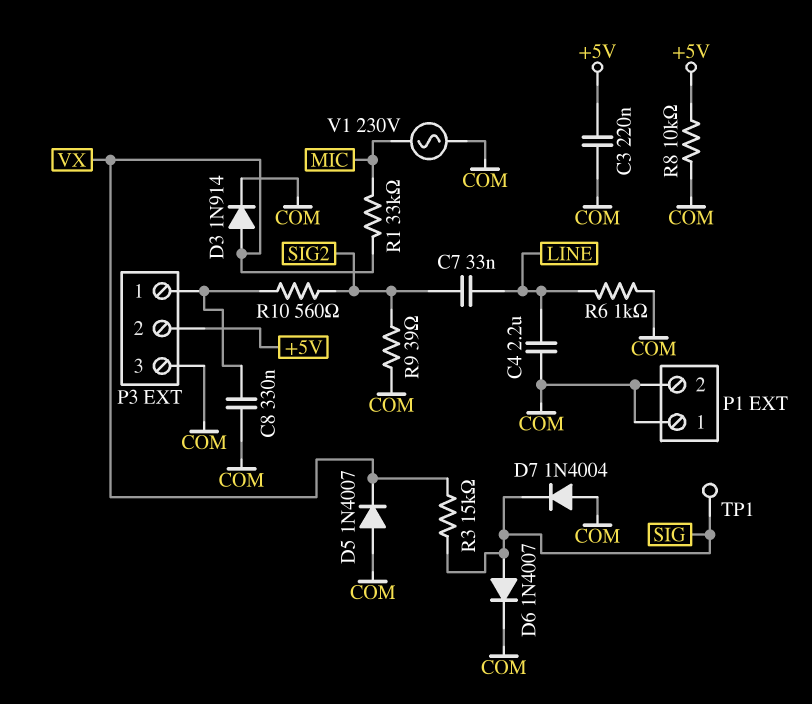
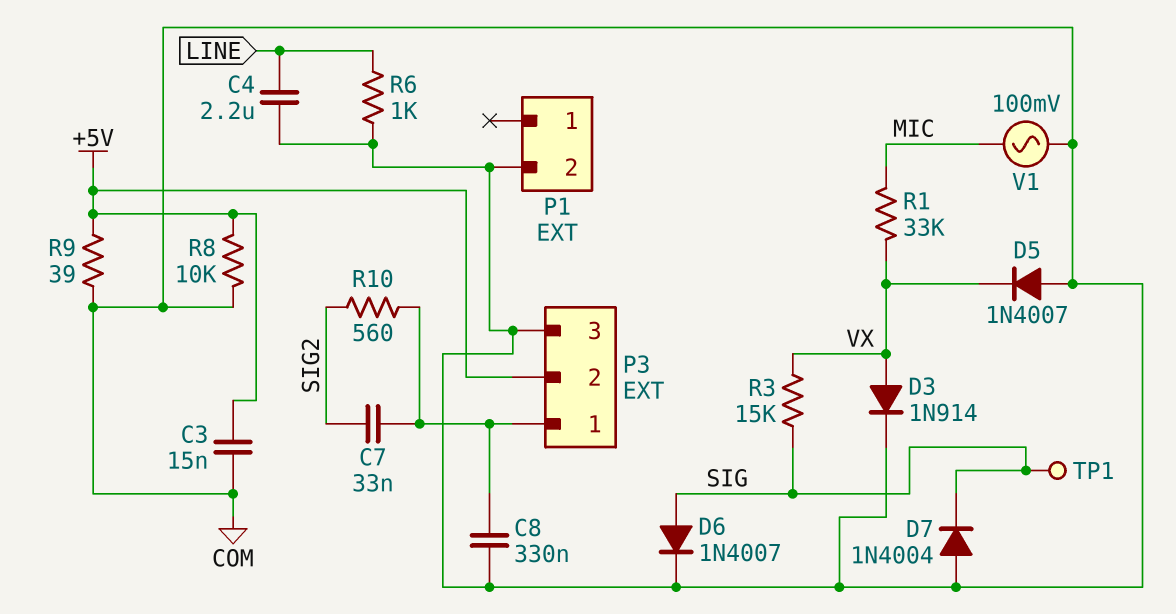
C3: 220nF (+5V, COM) -> 15nF (+5V, COM)
C7: 33nF (LINE, SIG2) -> 33nF (P3/1, SIG2)
P1 pin 1: COM -> none
R9: 39 (COM, SIG2) -> 39 (+5V, COM)
V1: AC 230V (COM, MIC) -> AC 100mV (COM, MIC)

